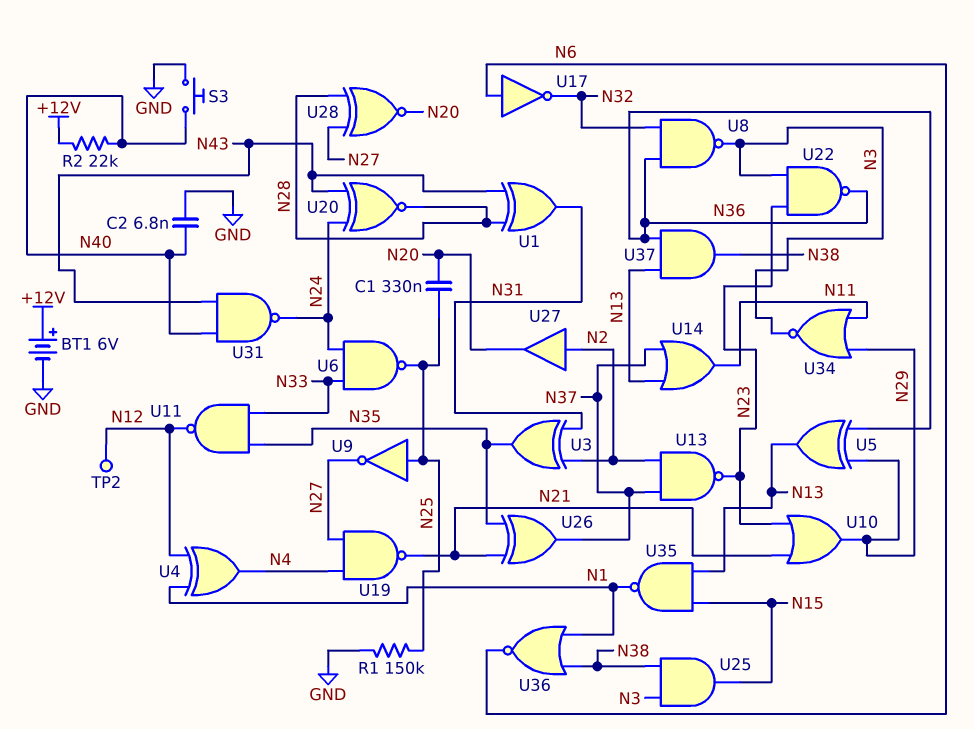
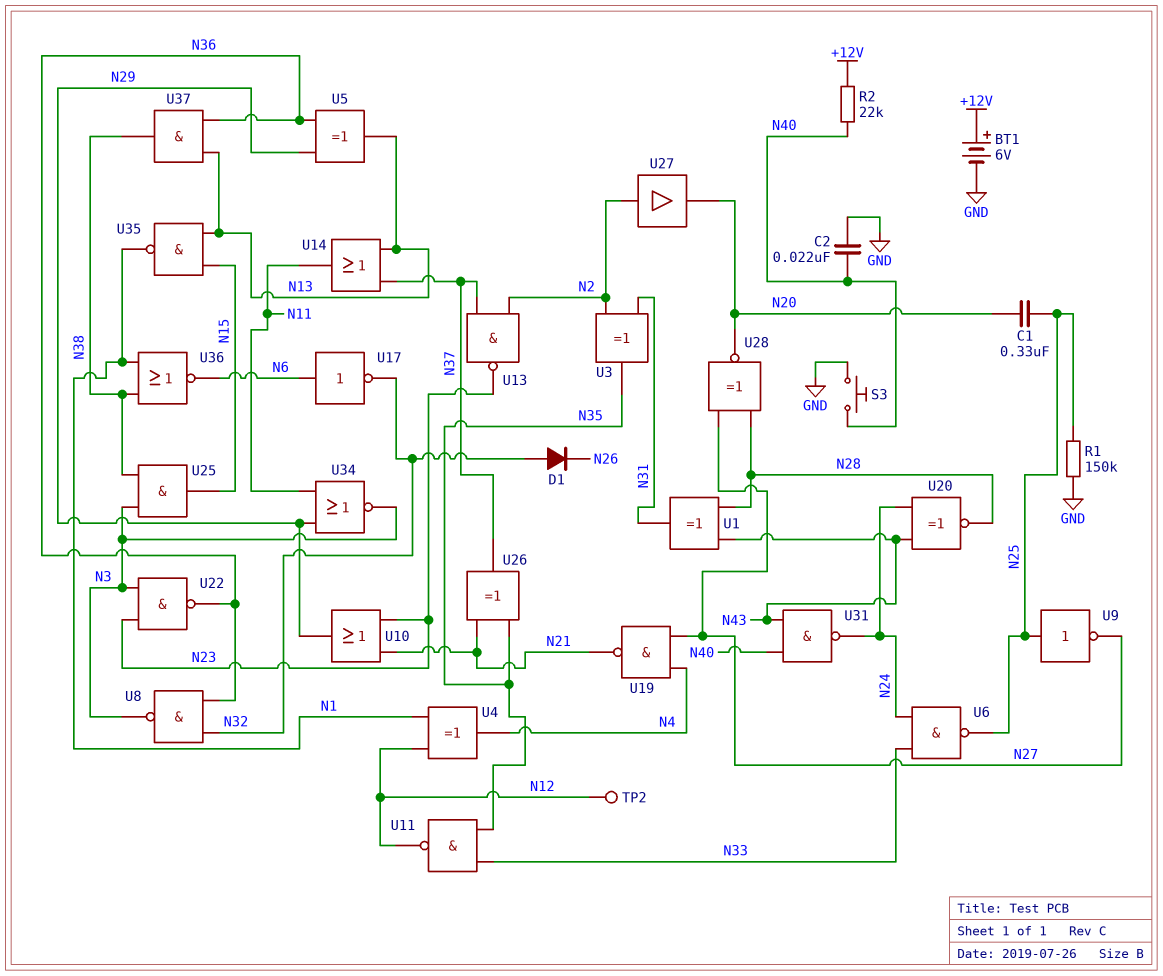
C2: 6.8nF (GND, N40) -> 22nF (GND, N40)
D1: none -> diode (A N32, K N26)

